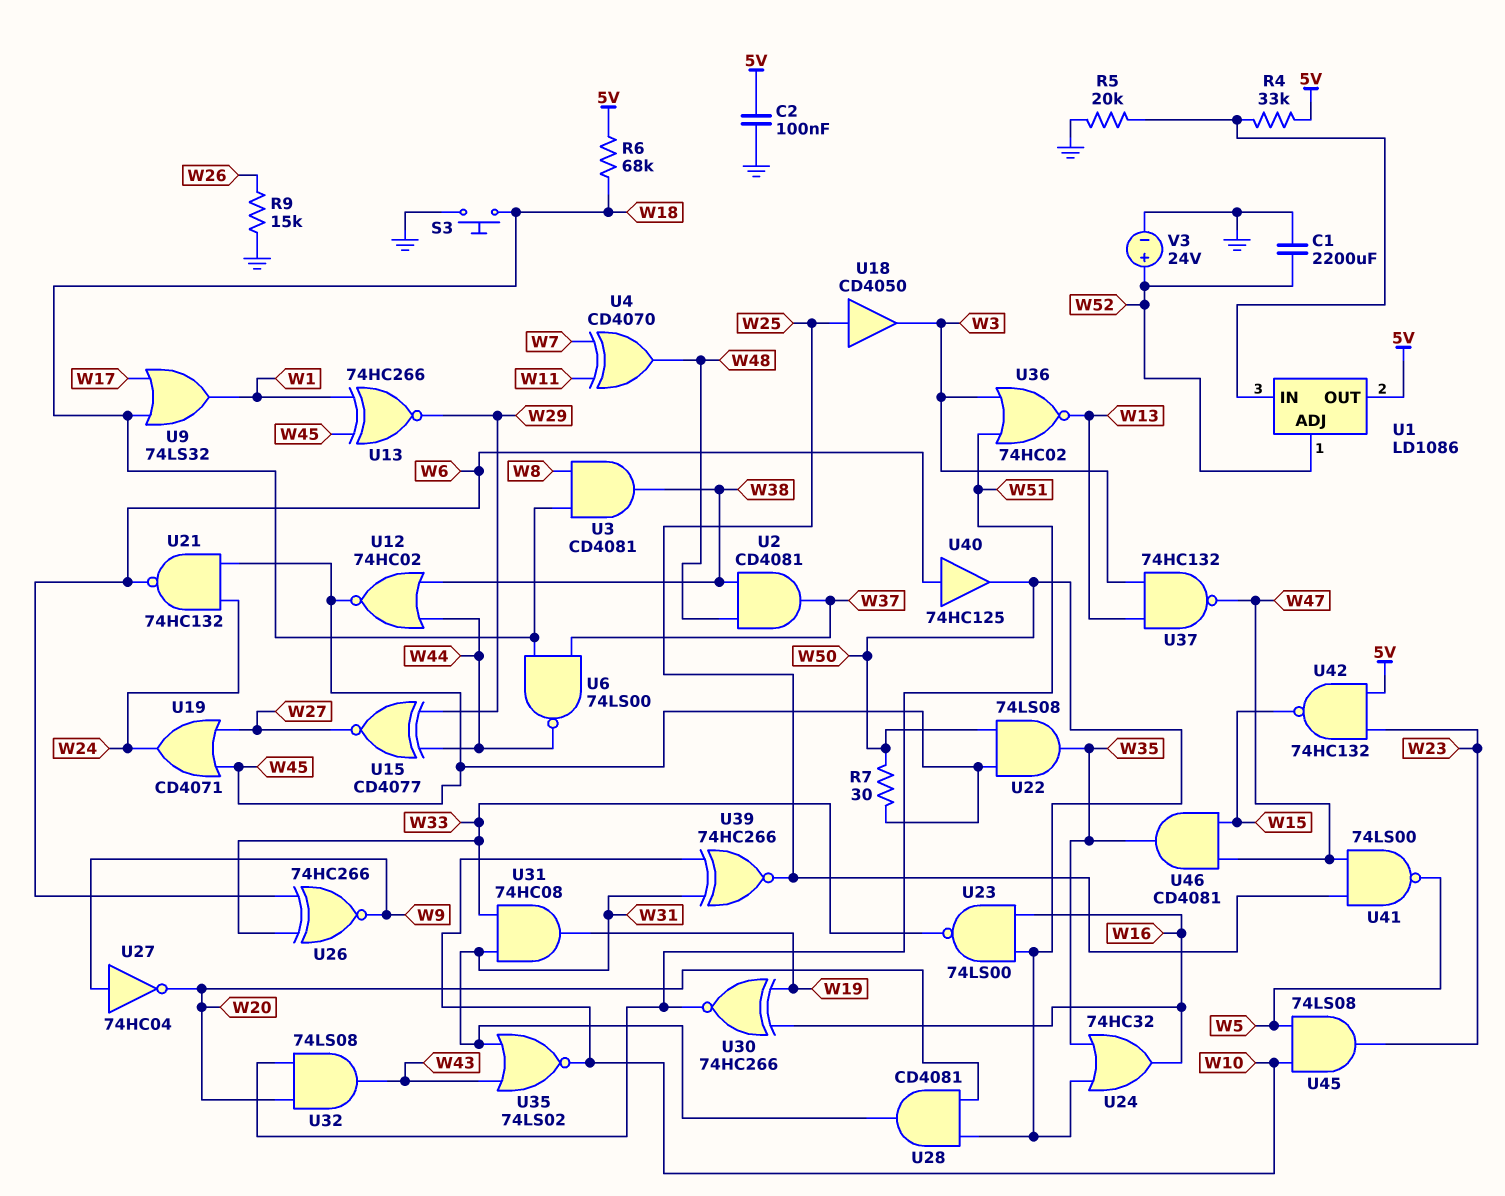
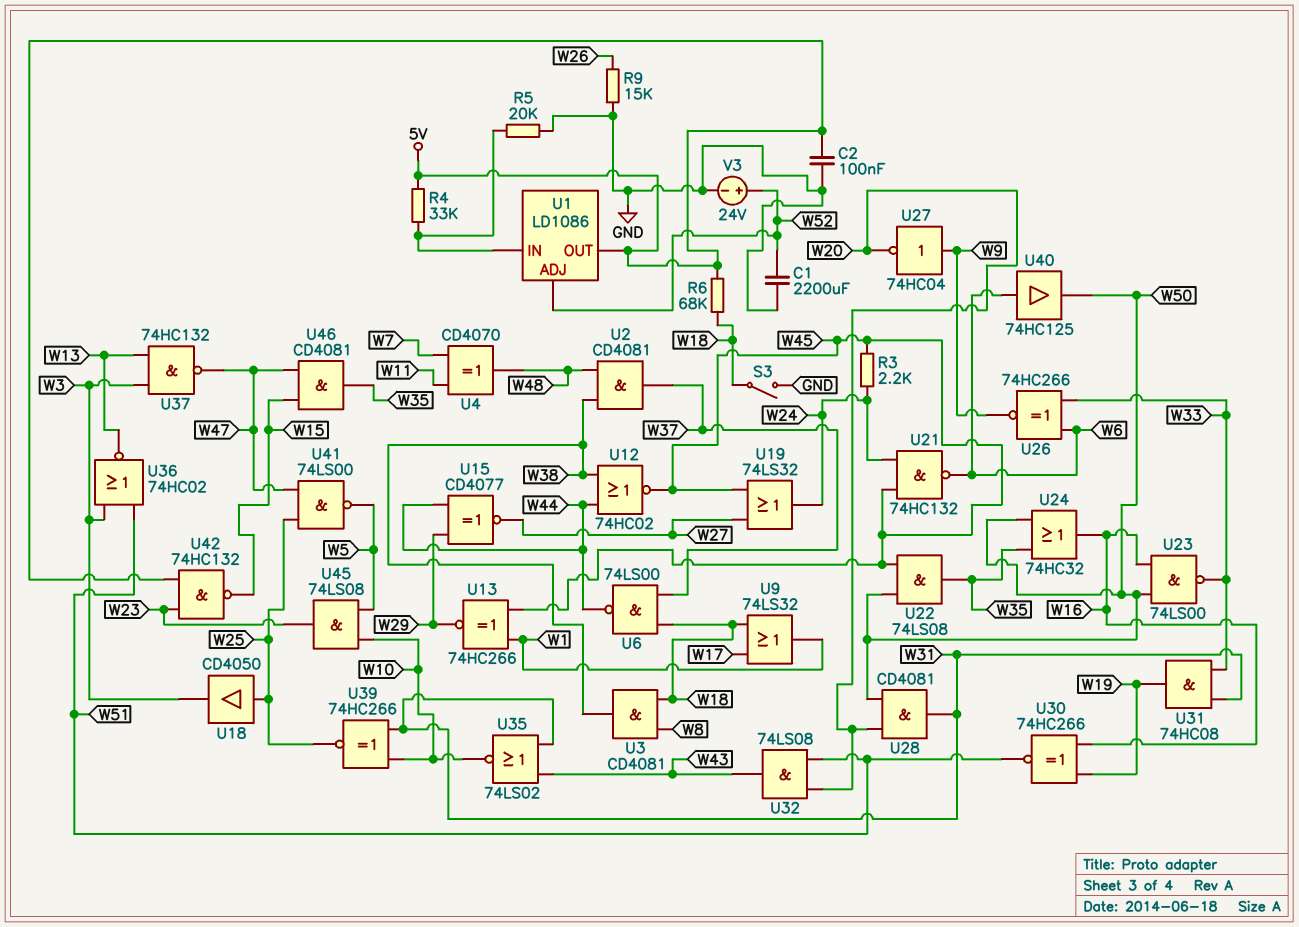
R3: none -> 2.2k (W24, W45)
R7: 30 (W45, W50) -> none
S3: button (GND, W18) -> switch (GND, W18)
U19: OR CD4071 (in W27, in W45, out W24) -> OR 74LS32 (in W27, in W45, out W24)

